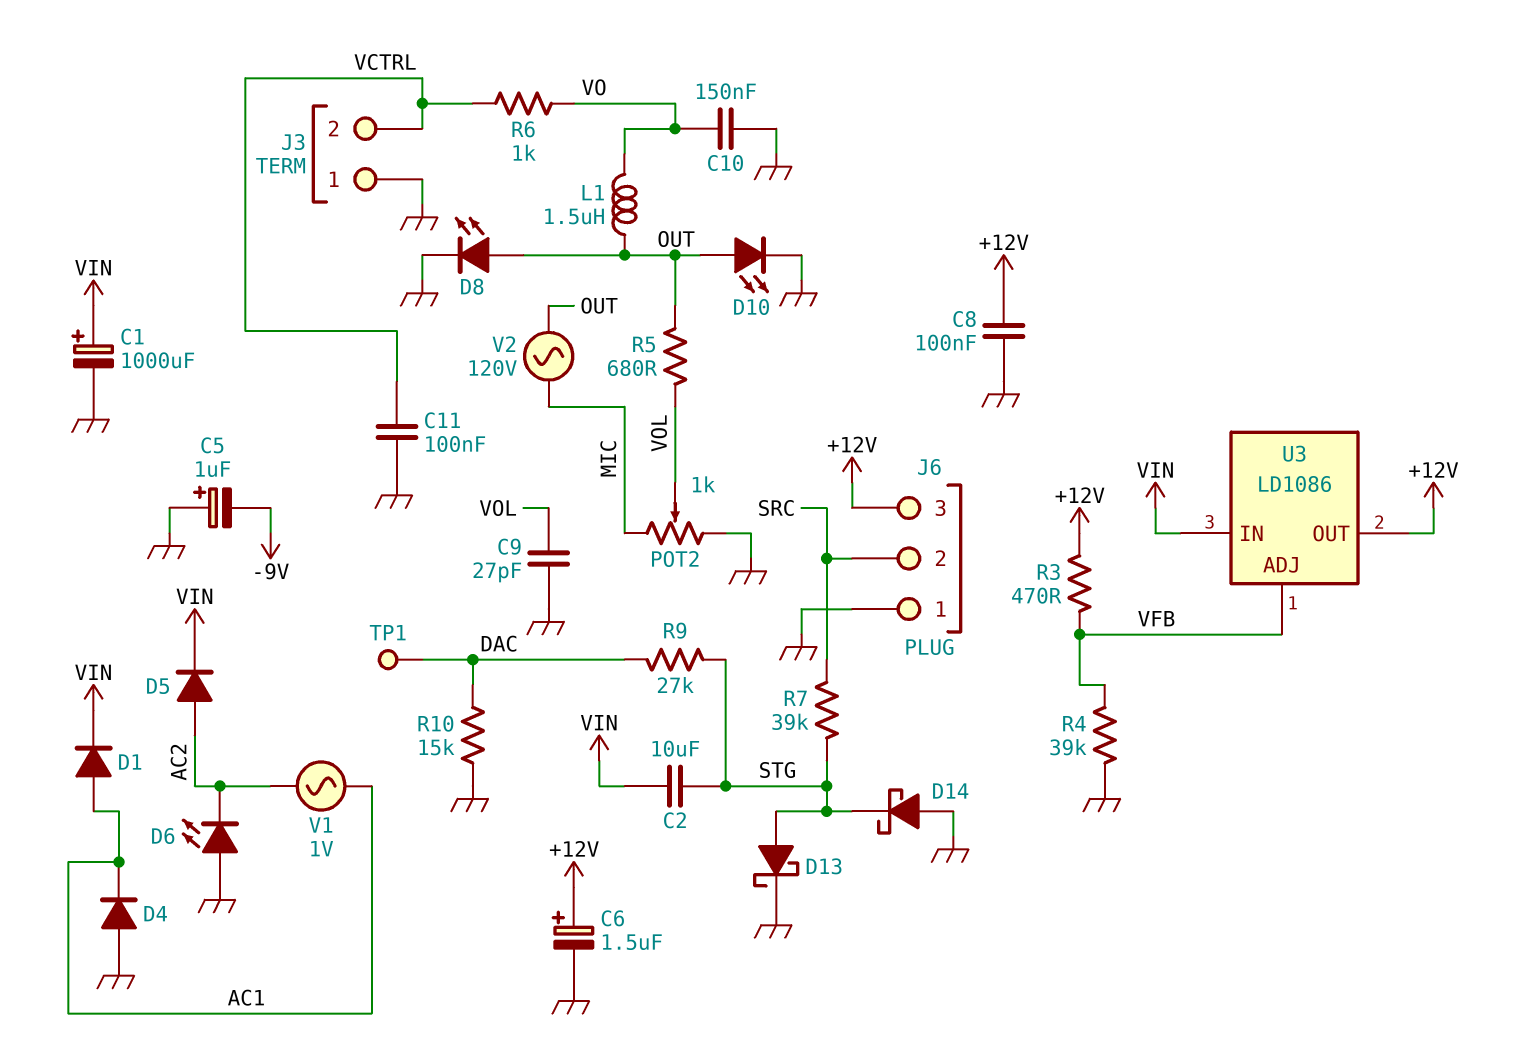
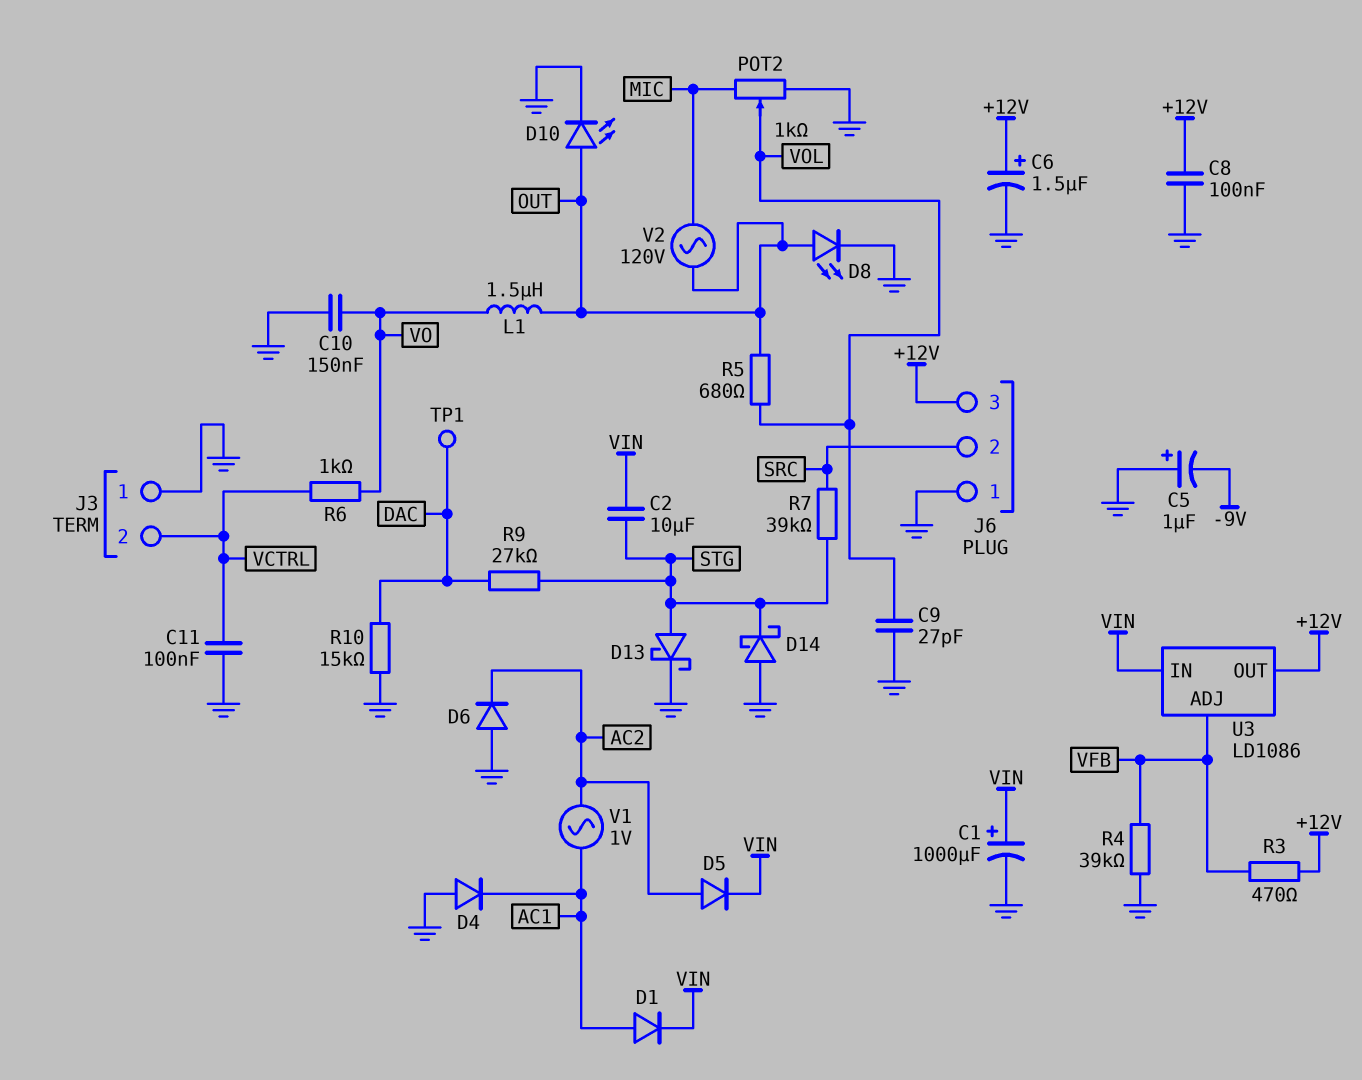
D6: LED (A GND, K AC2) -> diode (A GND, K AC2)

